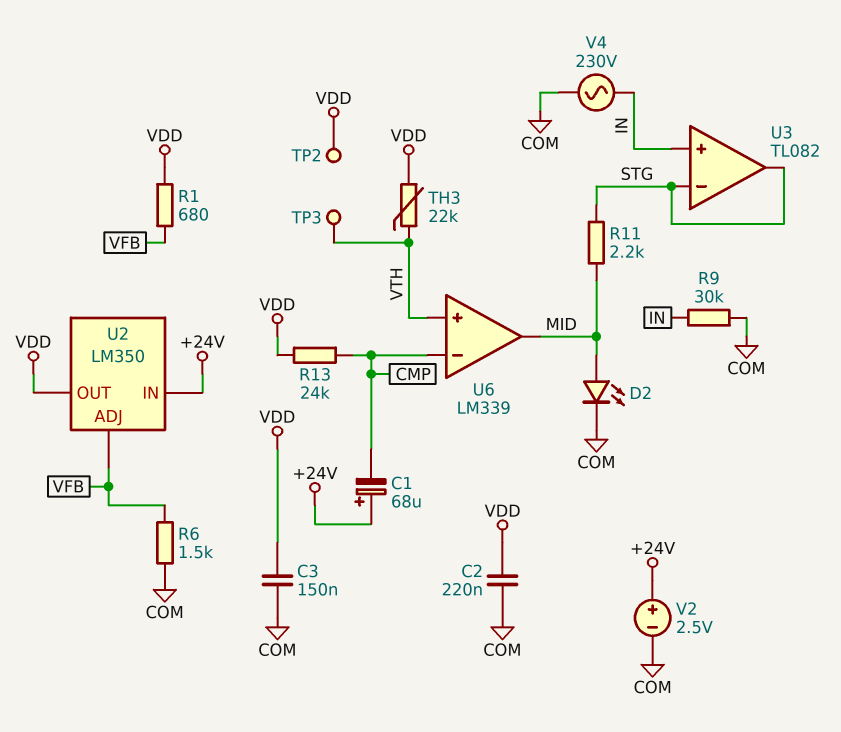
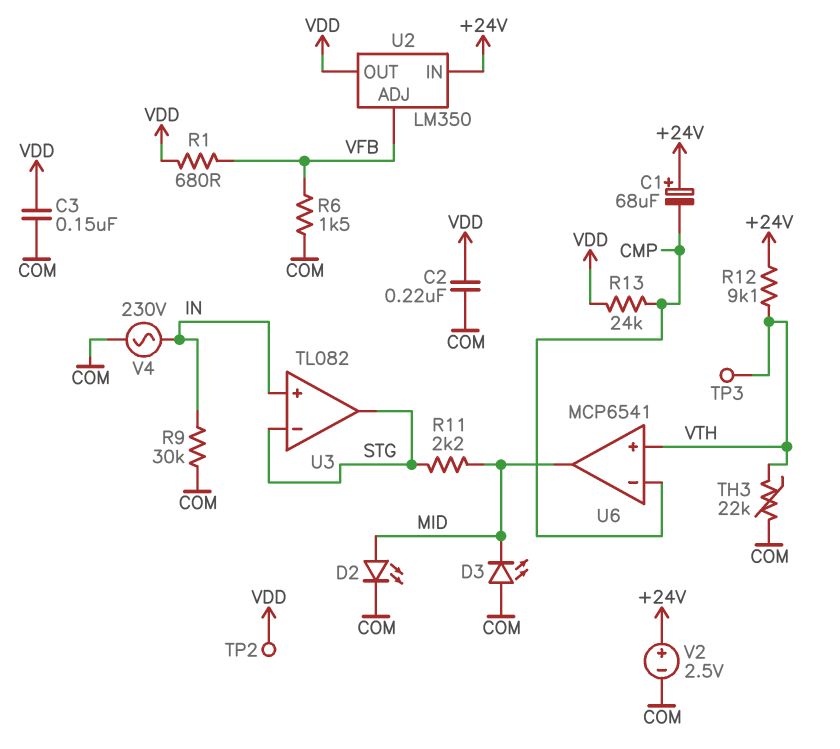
D3: none -> LED (A COM, K MID)
R12: none -> 9.1k (+24V, VTH)
TH3: 22k (VDD, VTH) -> 22k (COM, VTH)
U6: LM339 -> MCP6541

